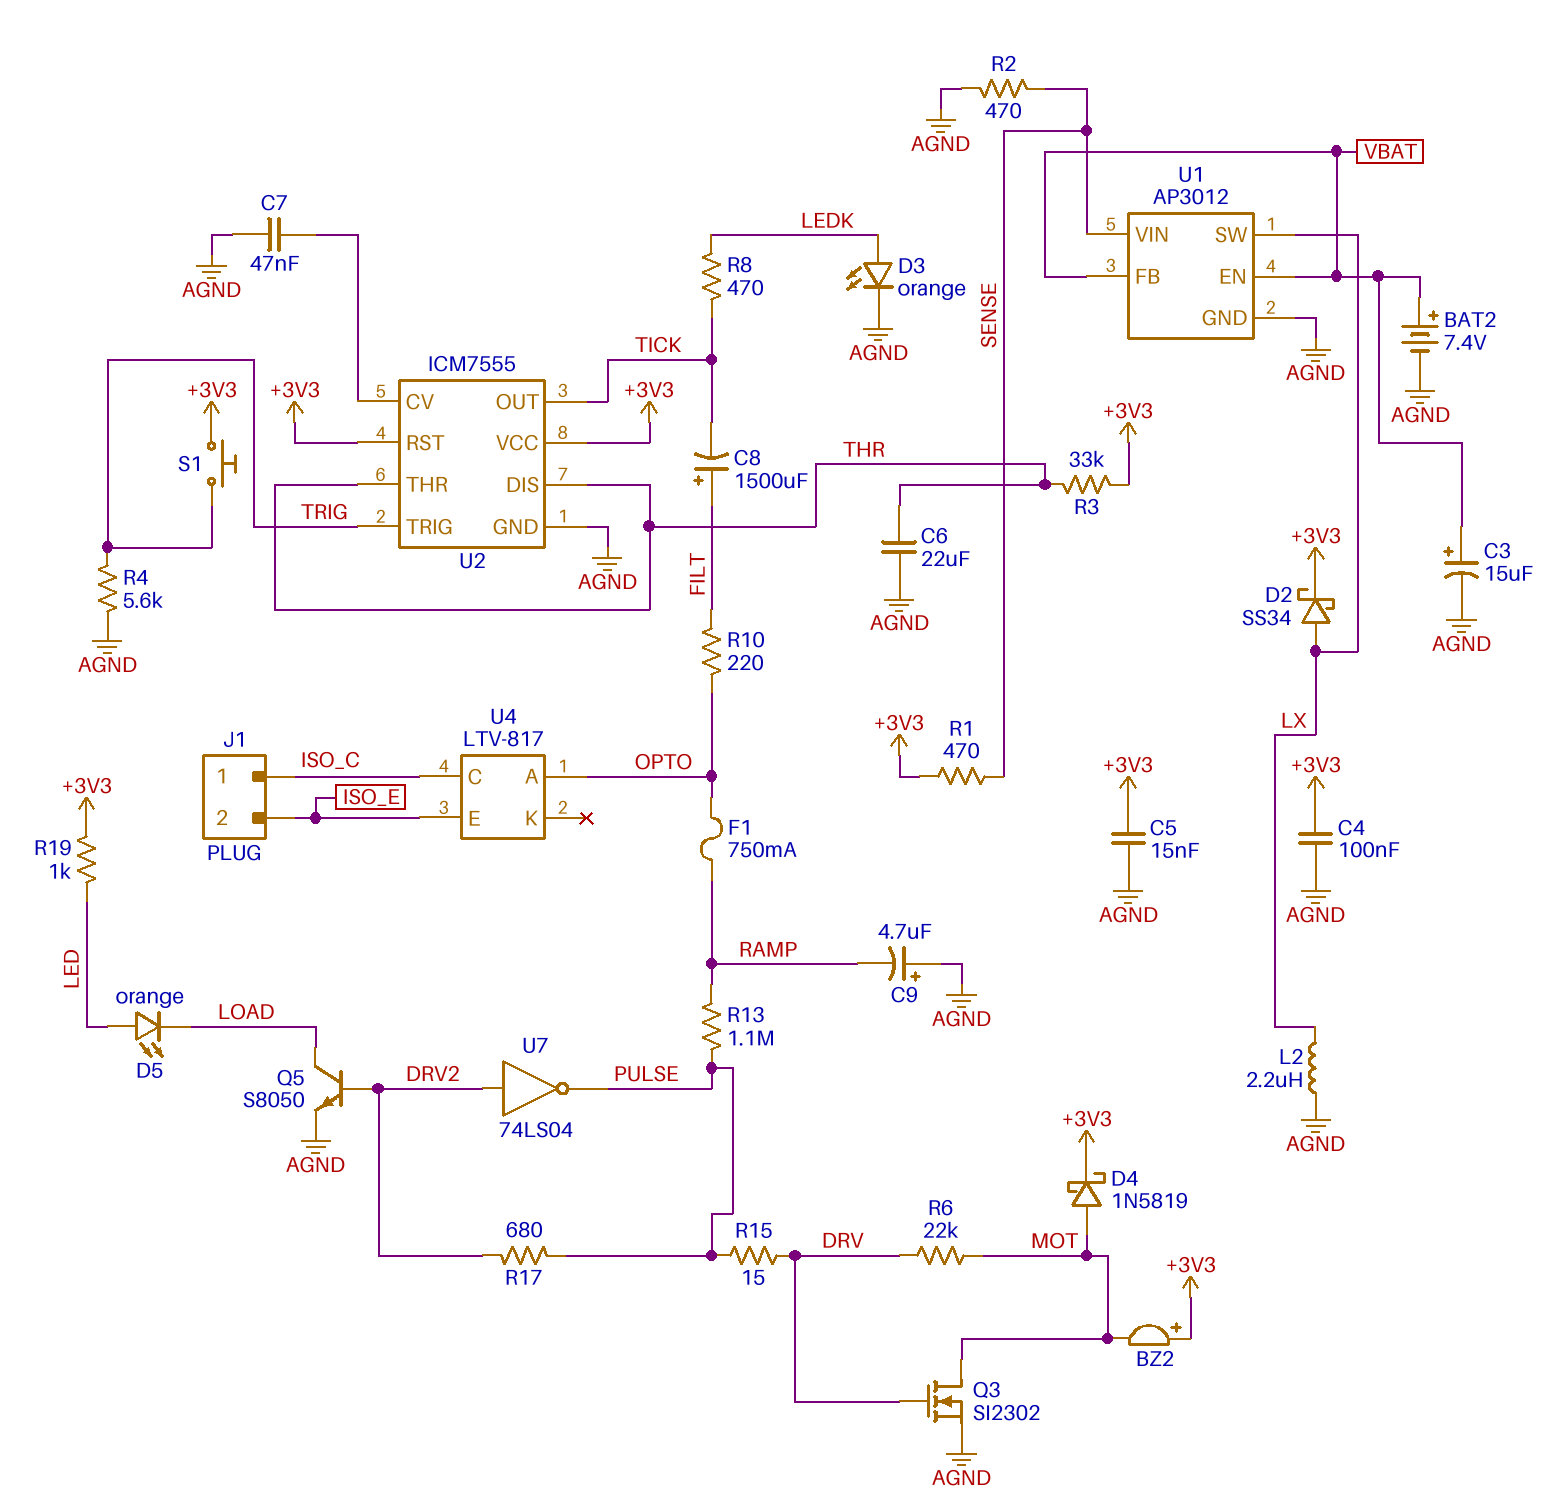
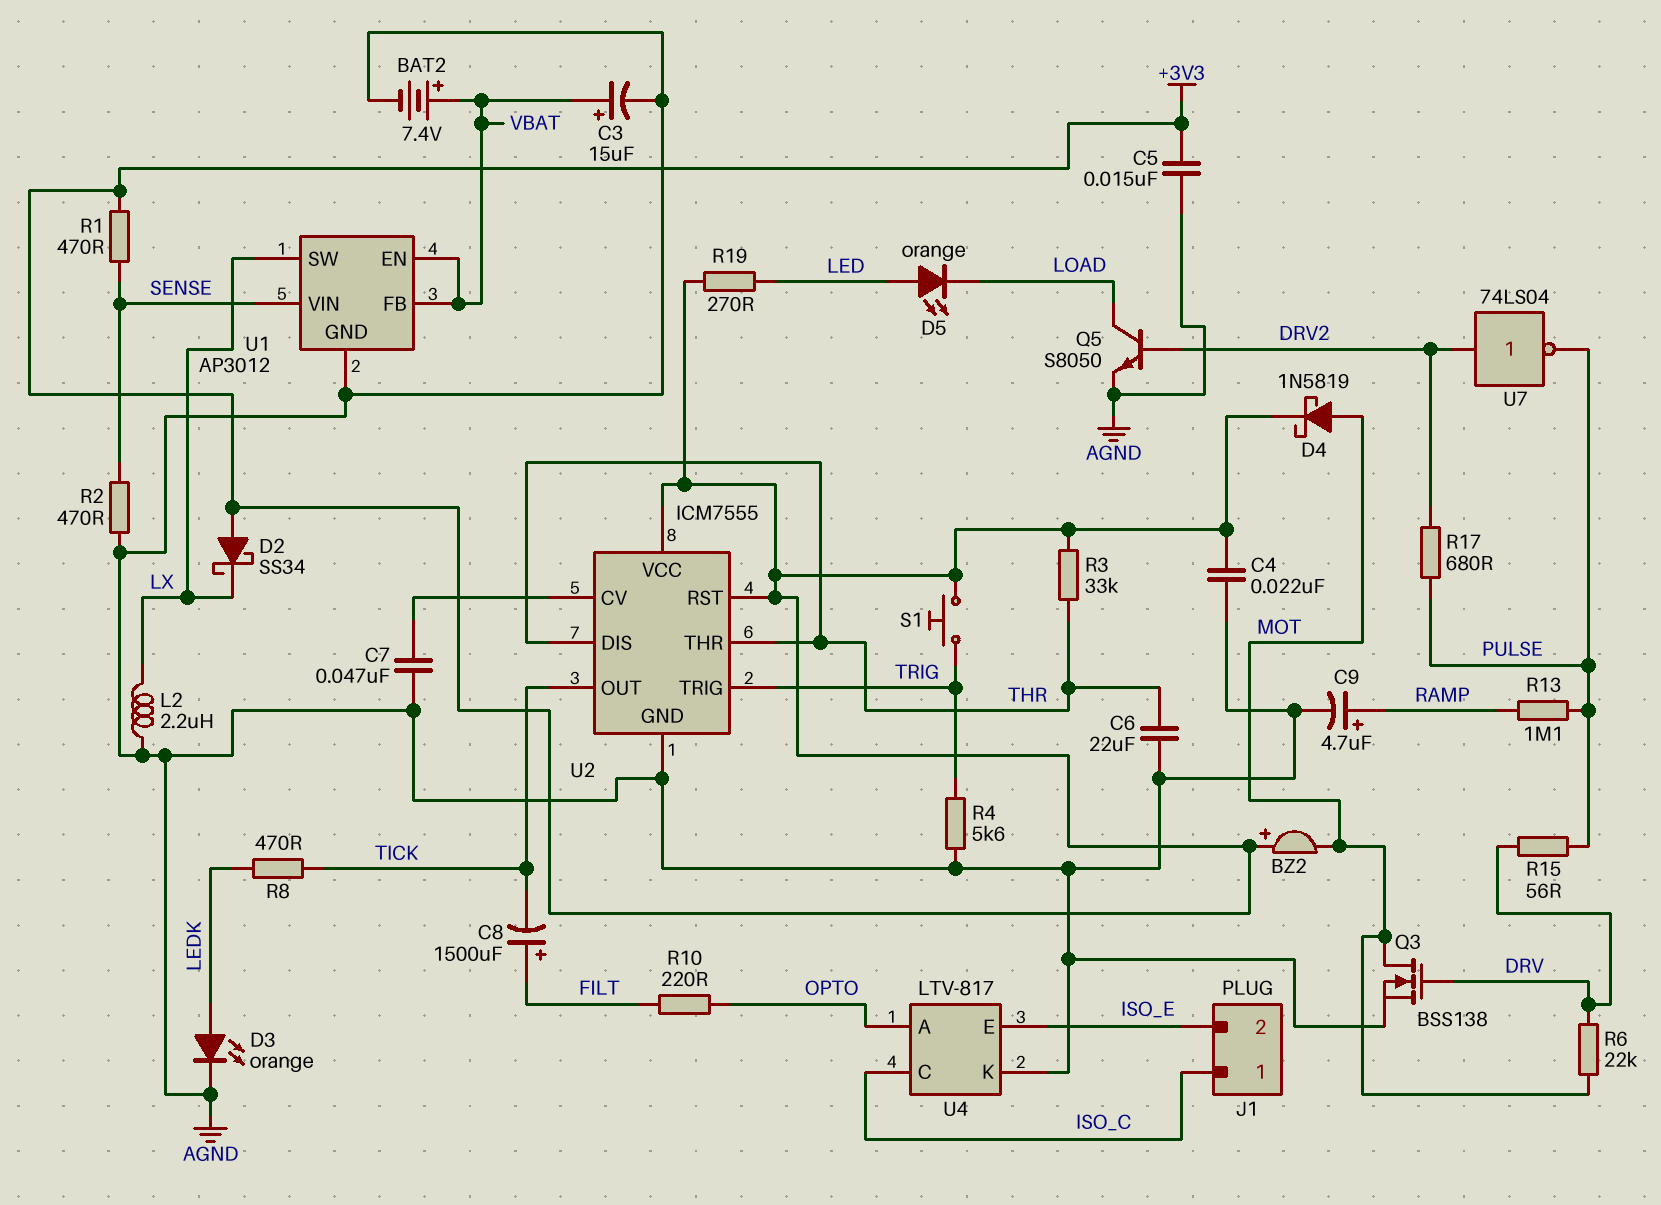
C4: 100nF (+3V3, AGND) -> 22nF (+3V3, AGND)
C9: 4.7uF (plus AGND, minus RAMP) -> 4.7uF (plus RAMP, minus AGND)
D2: schottky SS34 (A LX, K +3V3) -> schottky SS34 (A +3V3, K LX)
F1: 750mA (OPTO, RAMP) -> none
Q3: NMOS SI2302 (G DRV, D MOT, S AGND) -> NMOS BSS138 (G DRV, D MOT, S AGND)
R15: 15 (DRV, PULSE) -> 56 (DRV, PULSE)
R19: 1k (+3V3, LED) -> 270 (+3V3, LED)
U4 pin K: none -> AGND

